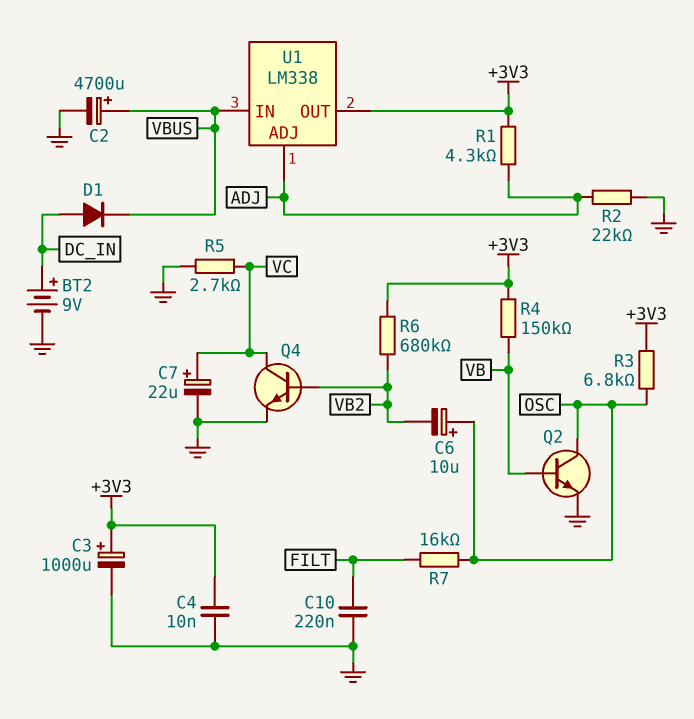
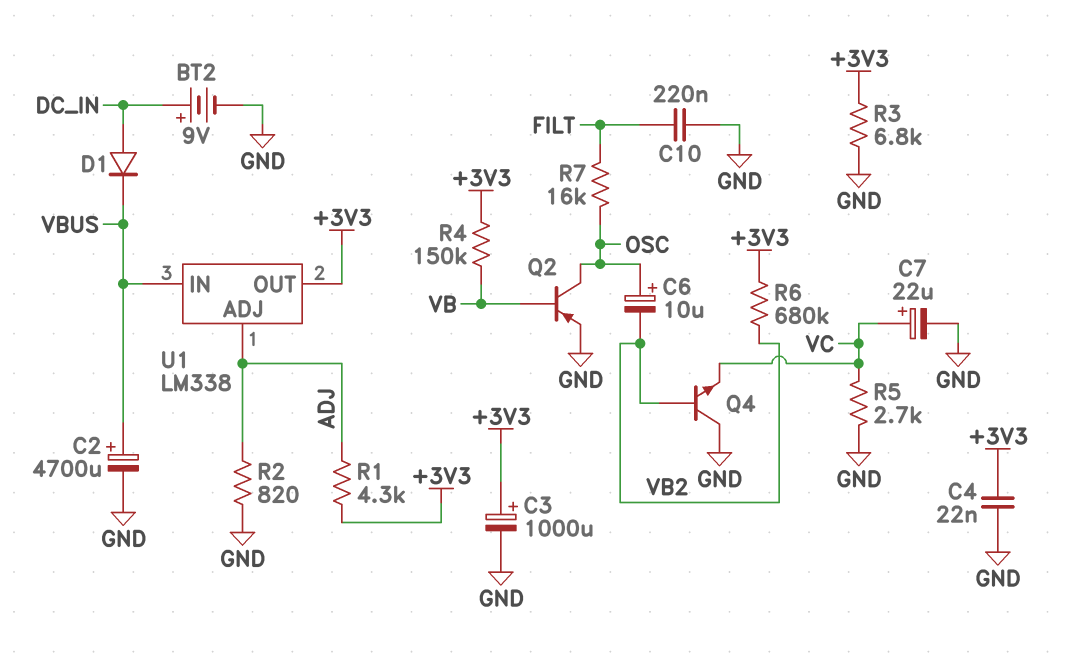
C4: 10nF (+3V3, GND) -> 22nF (+3V3, GND)
Q2: NPN (B VB, C OSC, E GND) -> PNP (B VB, C OSC, E GND)
Q4: NPN (B VB2, C VC, E GND) -> NPN (B VB2, C GND, E VC)
R2: 22k (ADJ, GND) -> 820 (ADJ, GND)
R3: 6.8k (+3V3, OSC) -> 6.8k (+3V3, GND)

